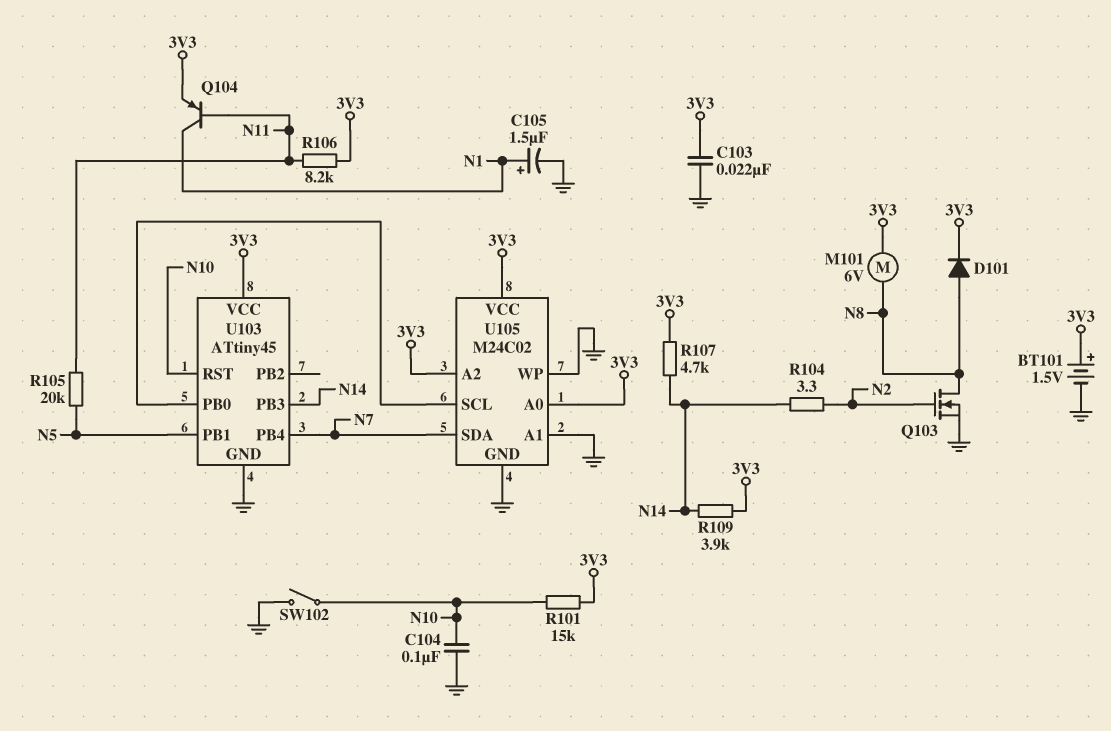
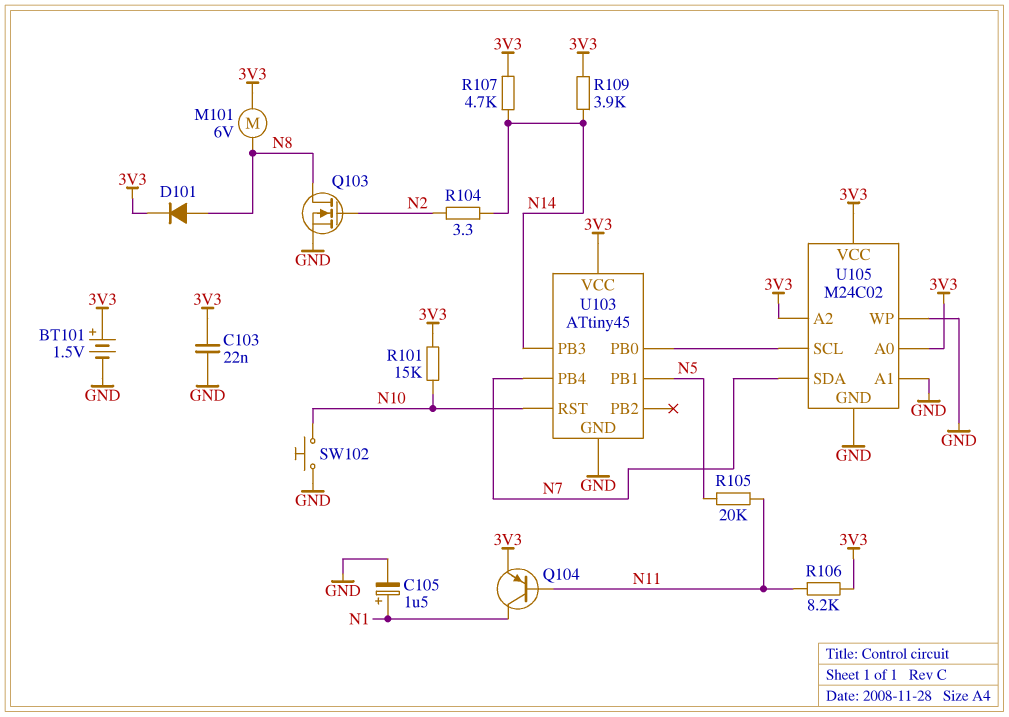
C104: 100nF (GND, N10) -> none
SW102: switch (GND, N10) -> button (GND, N10)

